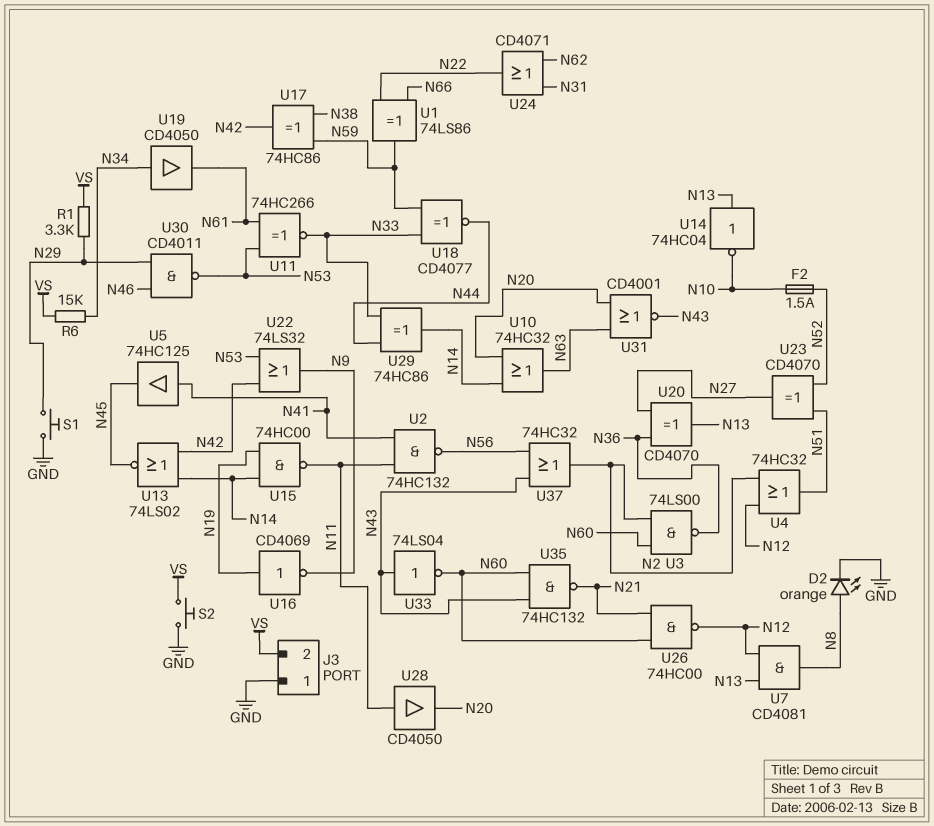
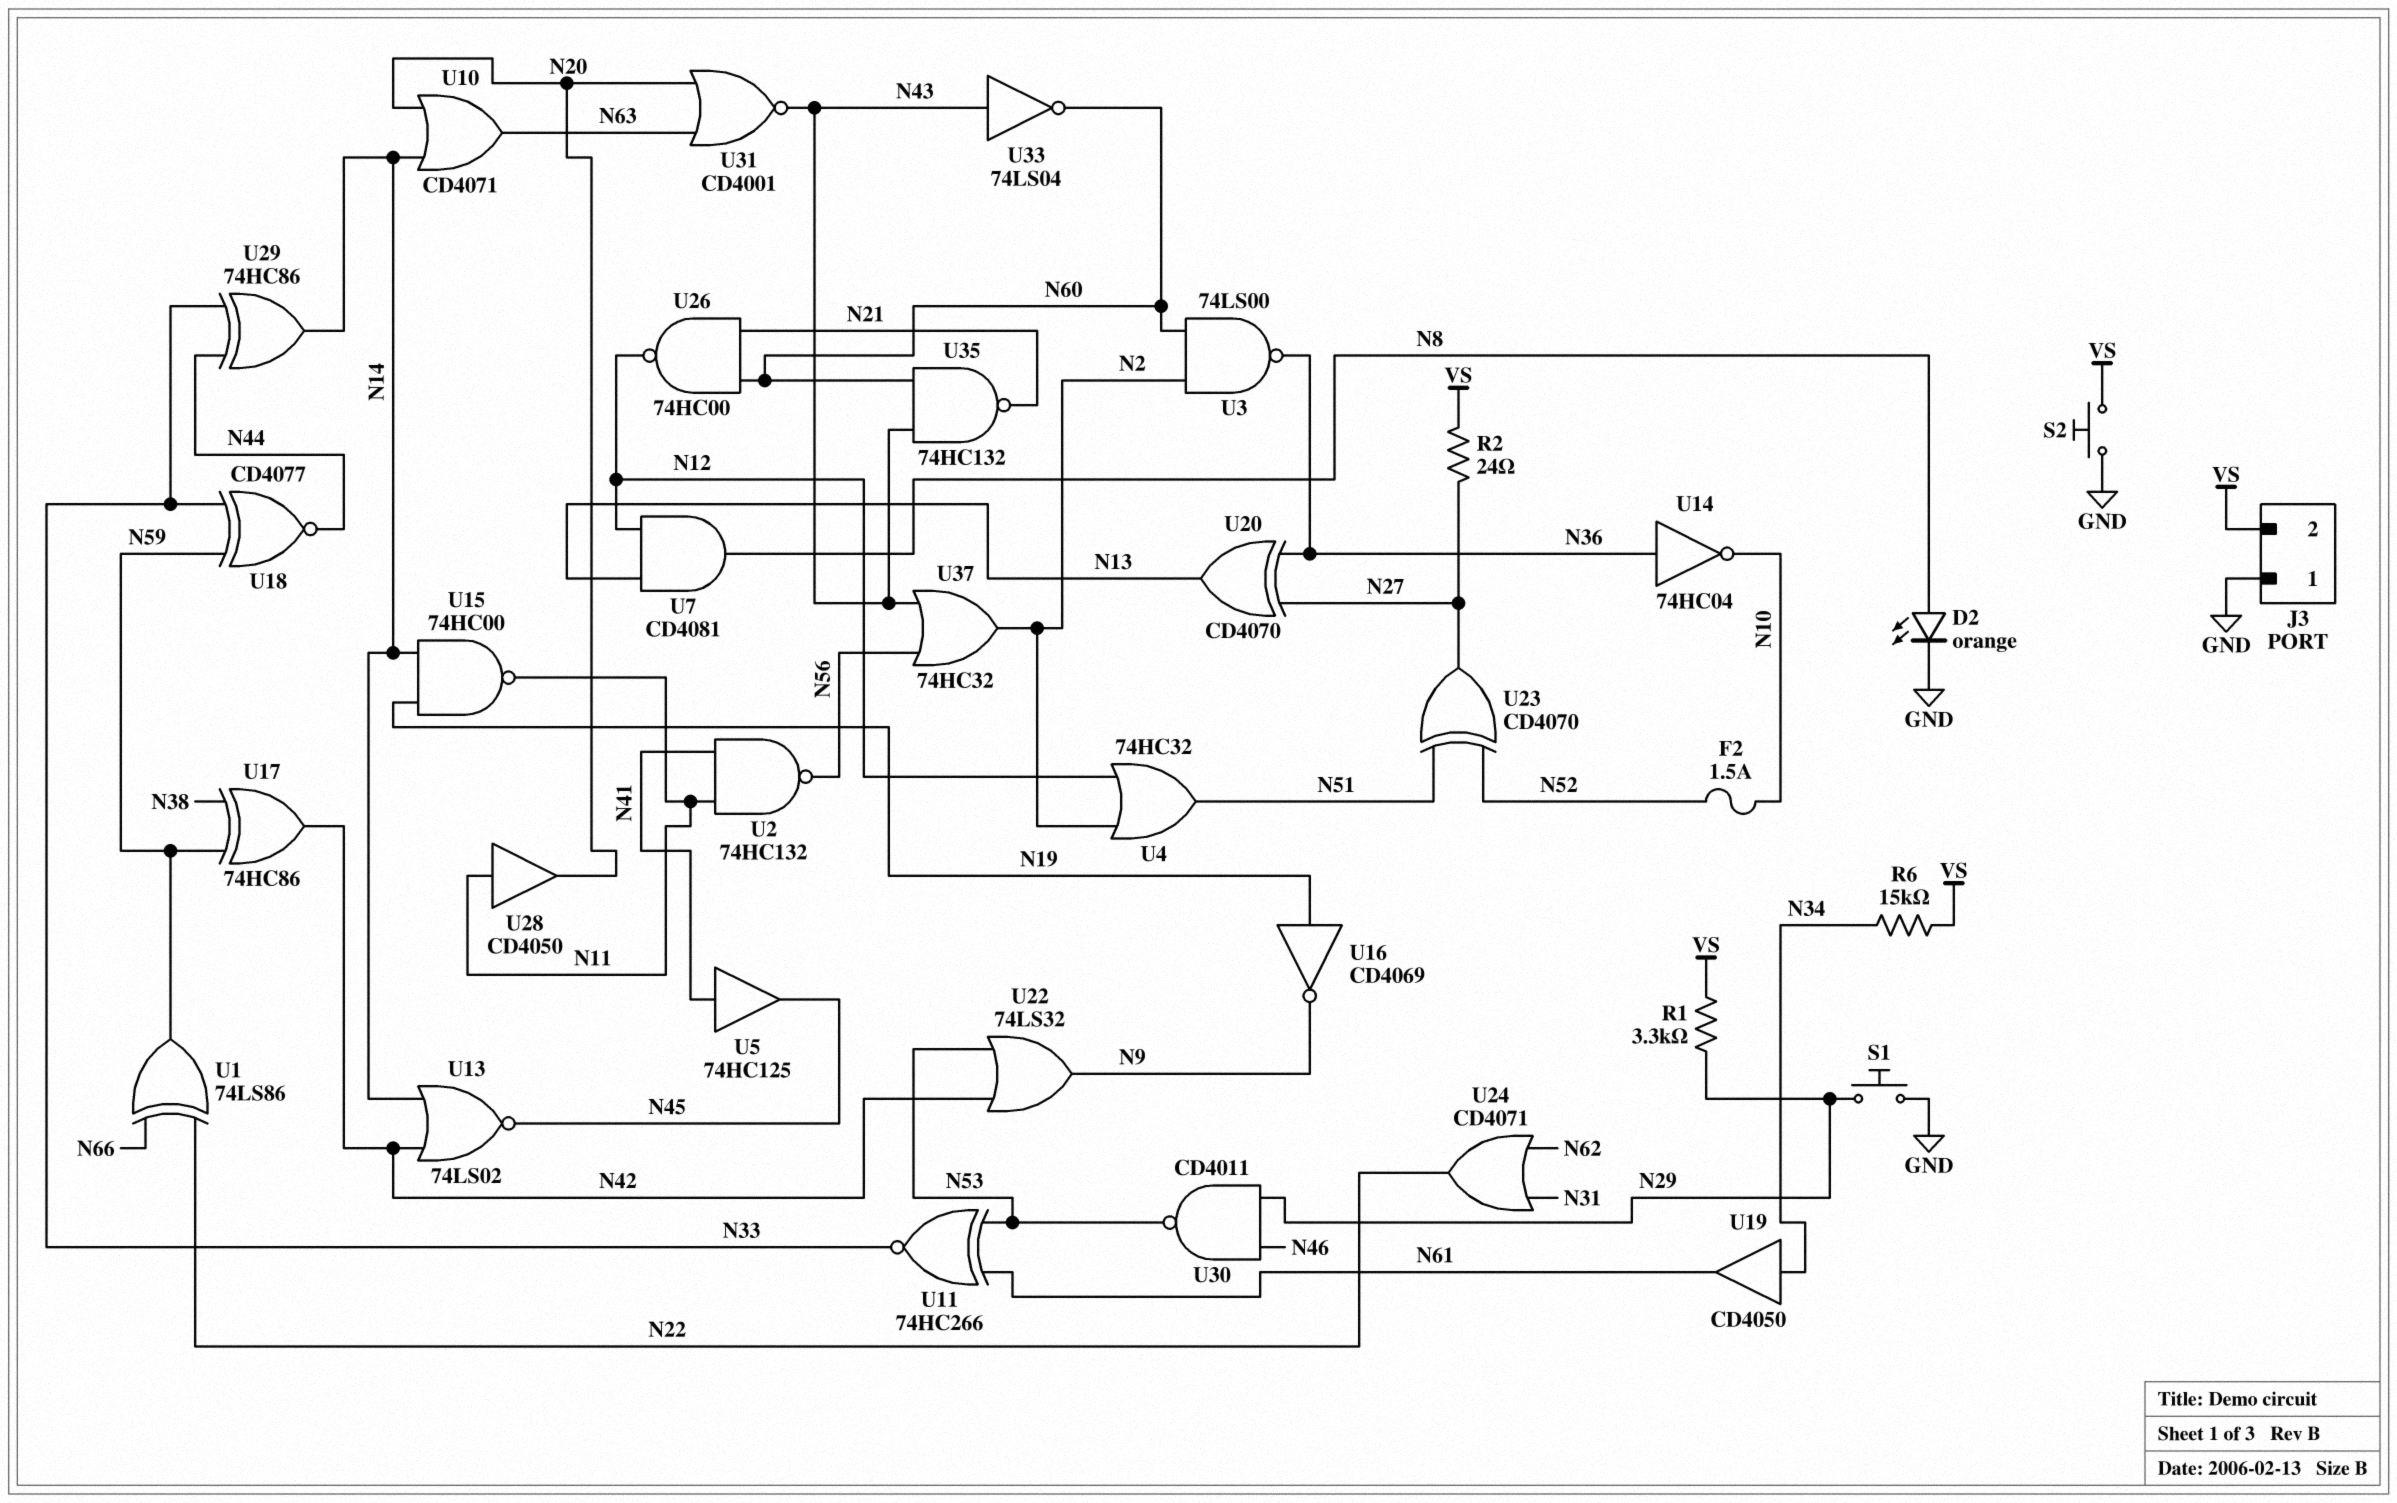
R2: none -> 24 (N27, VS)
U10: OR 74HC32 (in N14, in N20, out N63) -> OR CD4071 (in N14, in N20, out N63)
U14: NOT 74HC04 (in N13, out N10) -> NOT 74HC04 (in N36, out N10)

